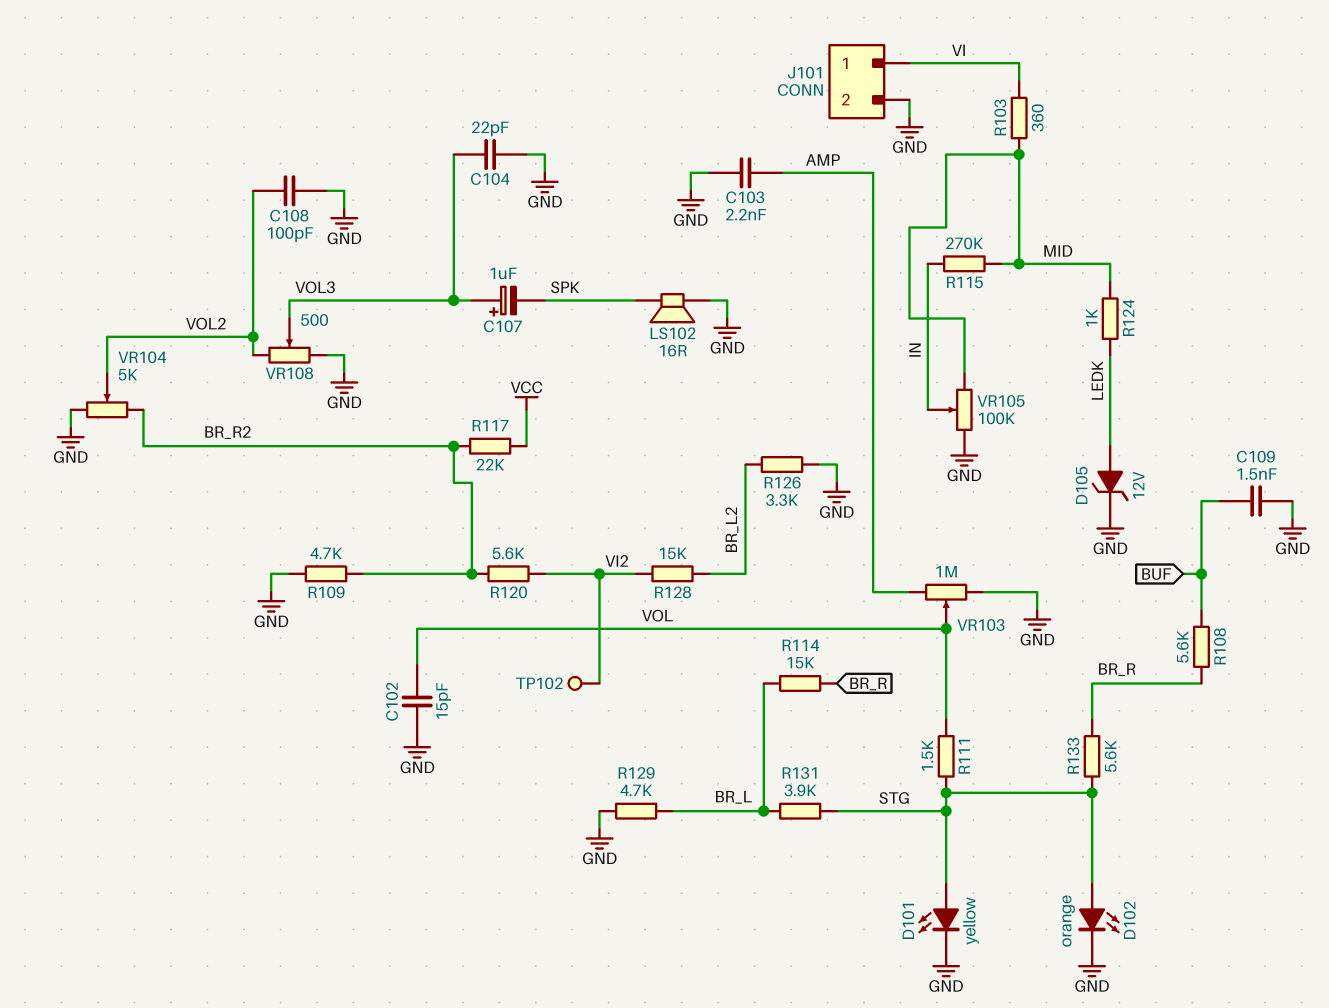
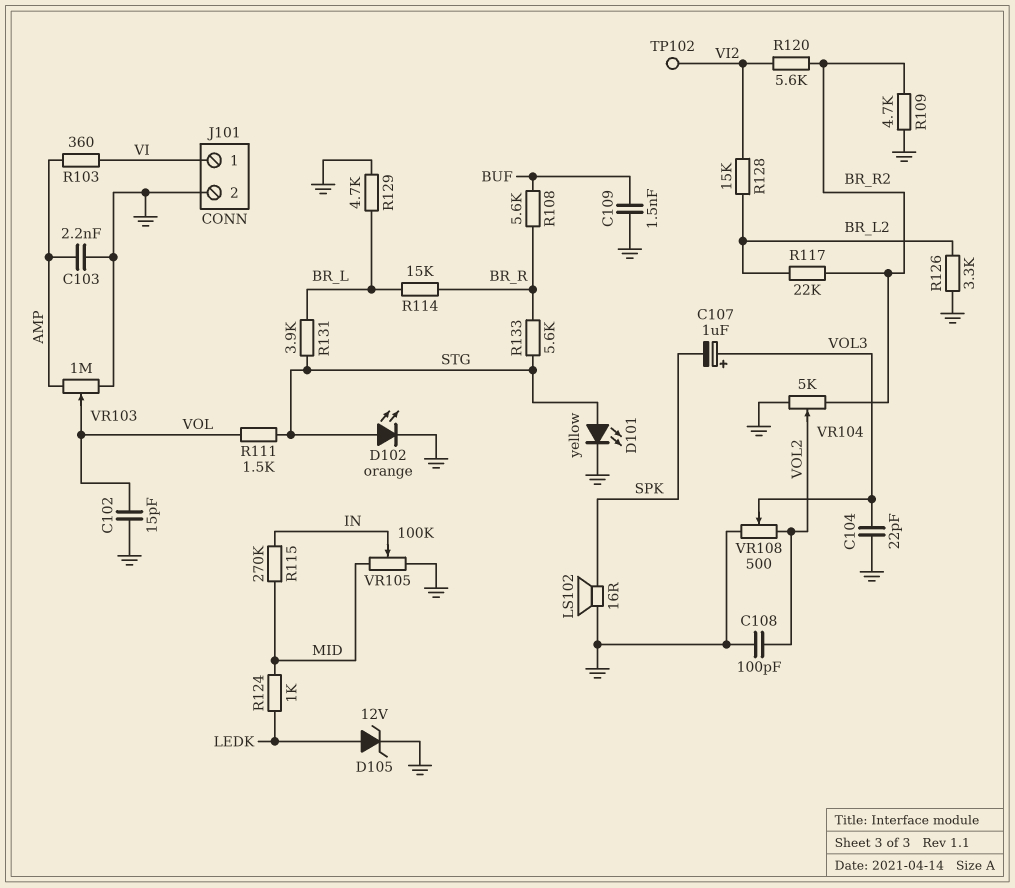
R103: 360 (MID, VI) -> 360 (AMP, VI)
R117: 22k (BR_R2, VCC) -> 22k (BR_L2, BR_R2)

